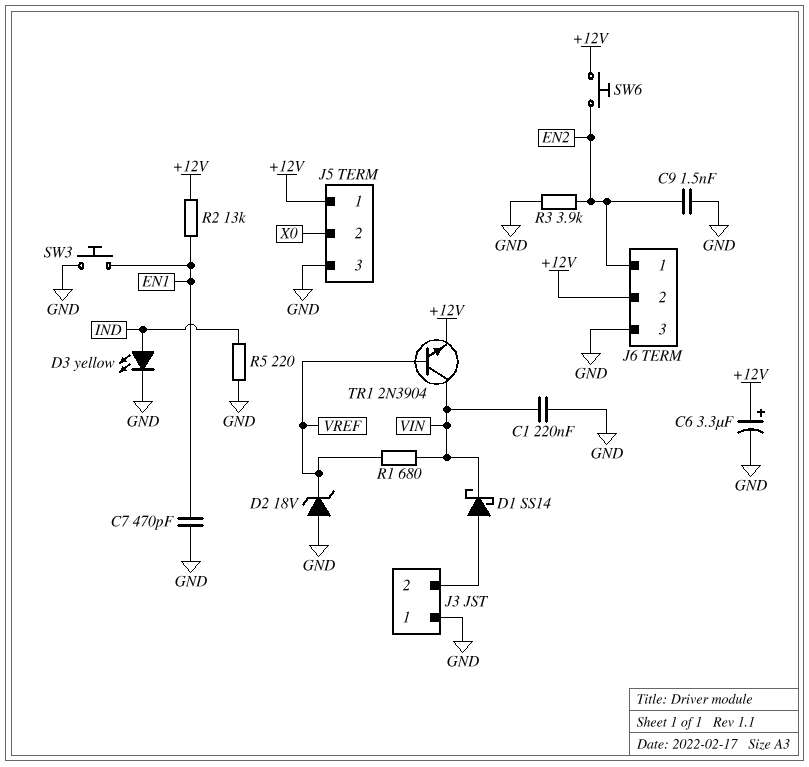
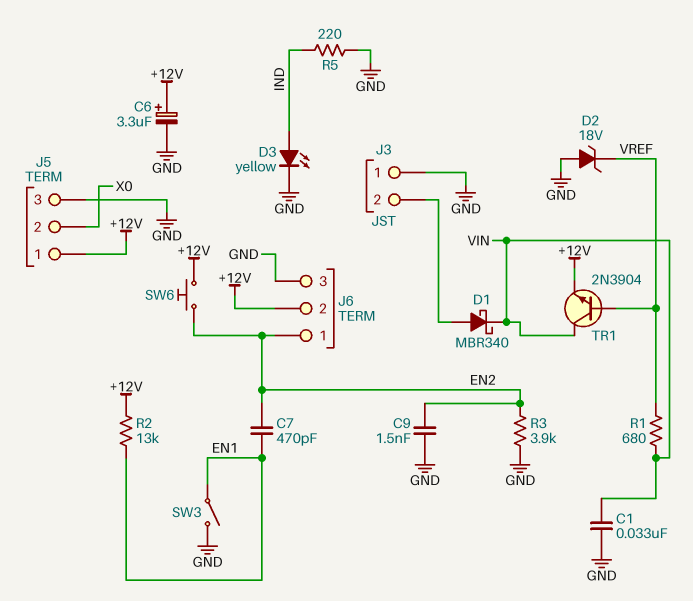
C1: 220nF (GND, VIN) -> 33nF (GND, VIN)
C7: 470pF (EN1, GND) -> 470pF (EN1, EN2)
D1: schottky SS14 (A J3/2, K VIN) -> schottky MBR340 (A J3/2, K VIN)
SW3: button (EN1, GND) -> switch (EN1, GND)

